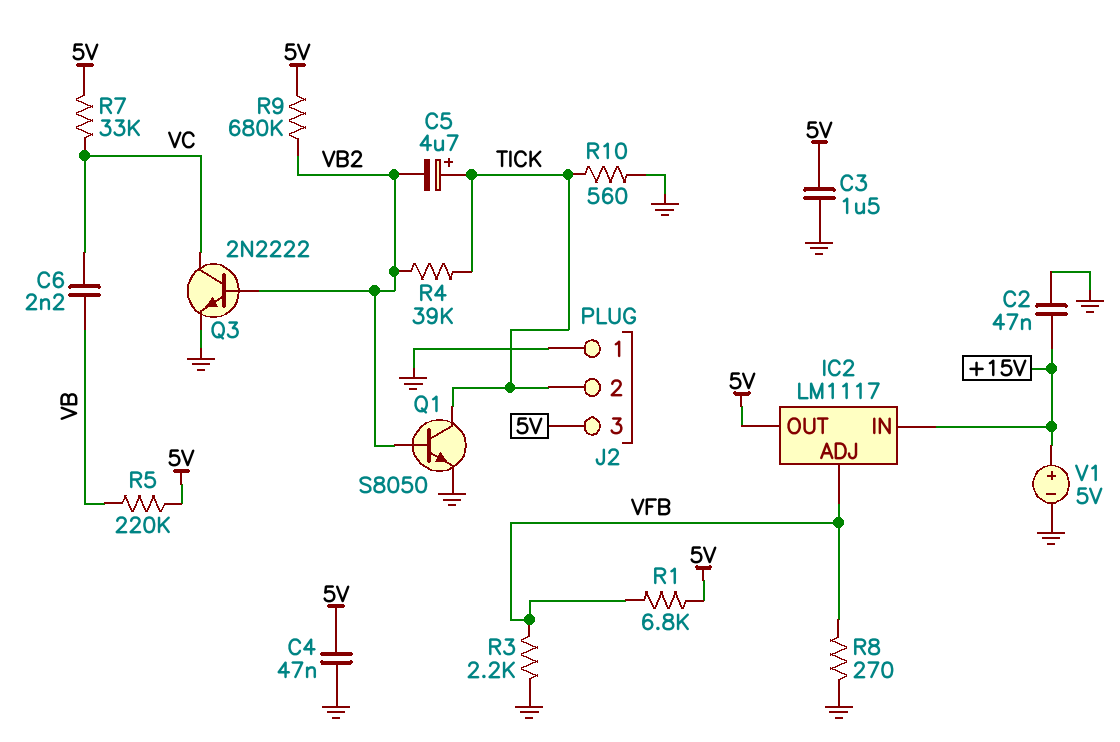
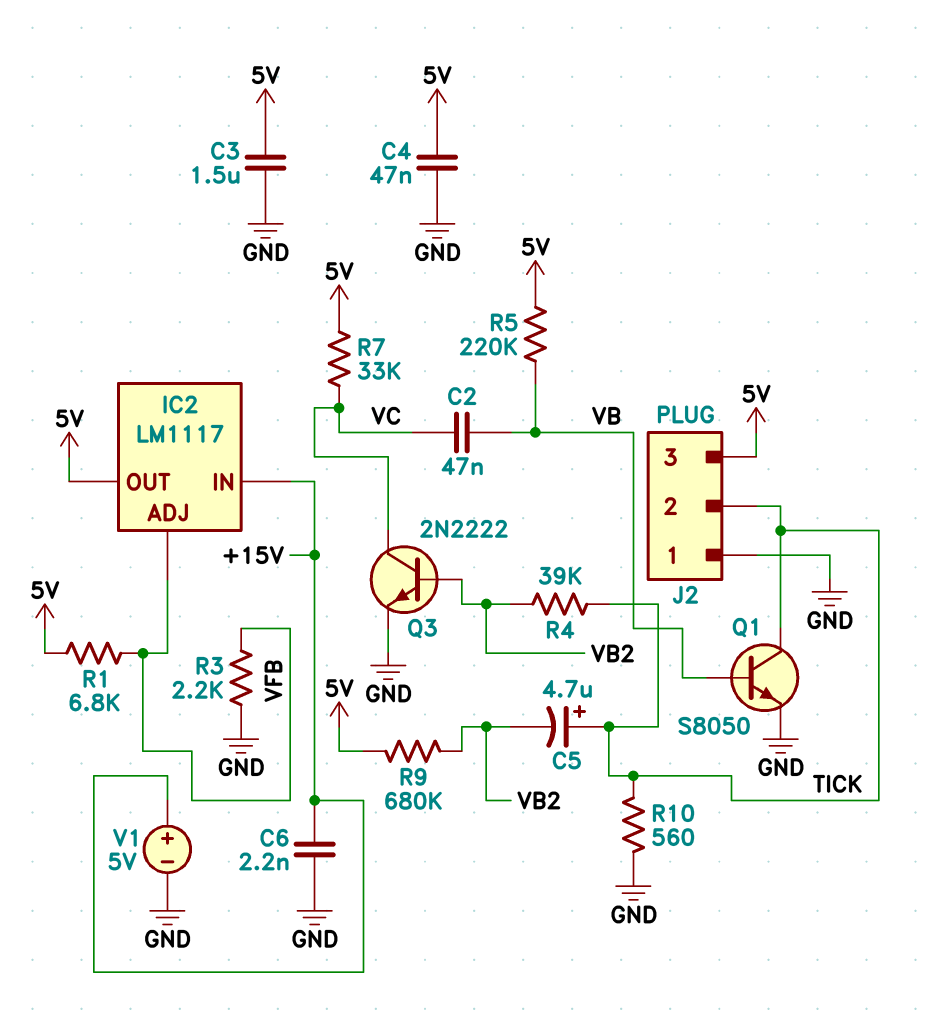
C2: 47nF (+15V, GND) -> 47nF (VB, VC)
C6: 2.2nF (VB, VC) -> 2.2nF (+15V, GND)
Q1: NPN S8050 (B VB2, C TICK, E GND) -> NPN S8050 (B VB, C TICK, E GND)
R8: 270 (GND, VFB) -> none

